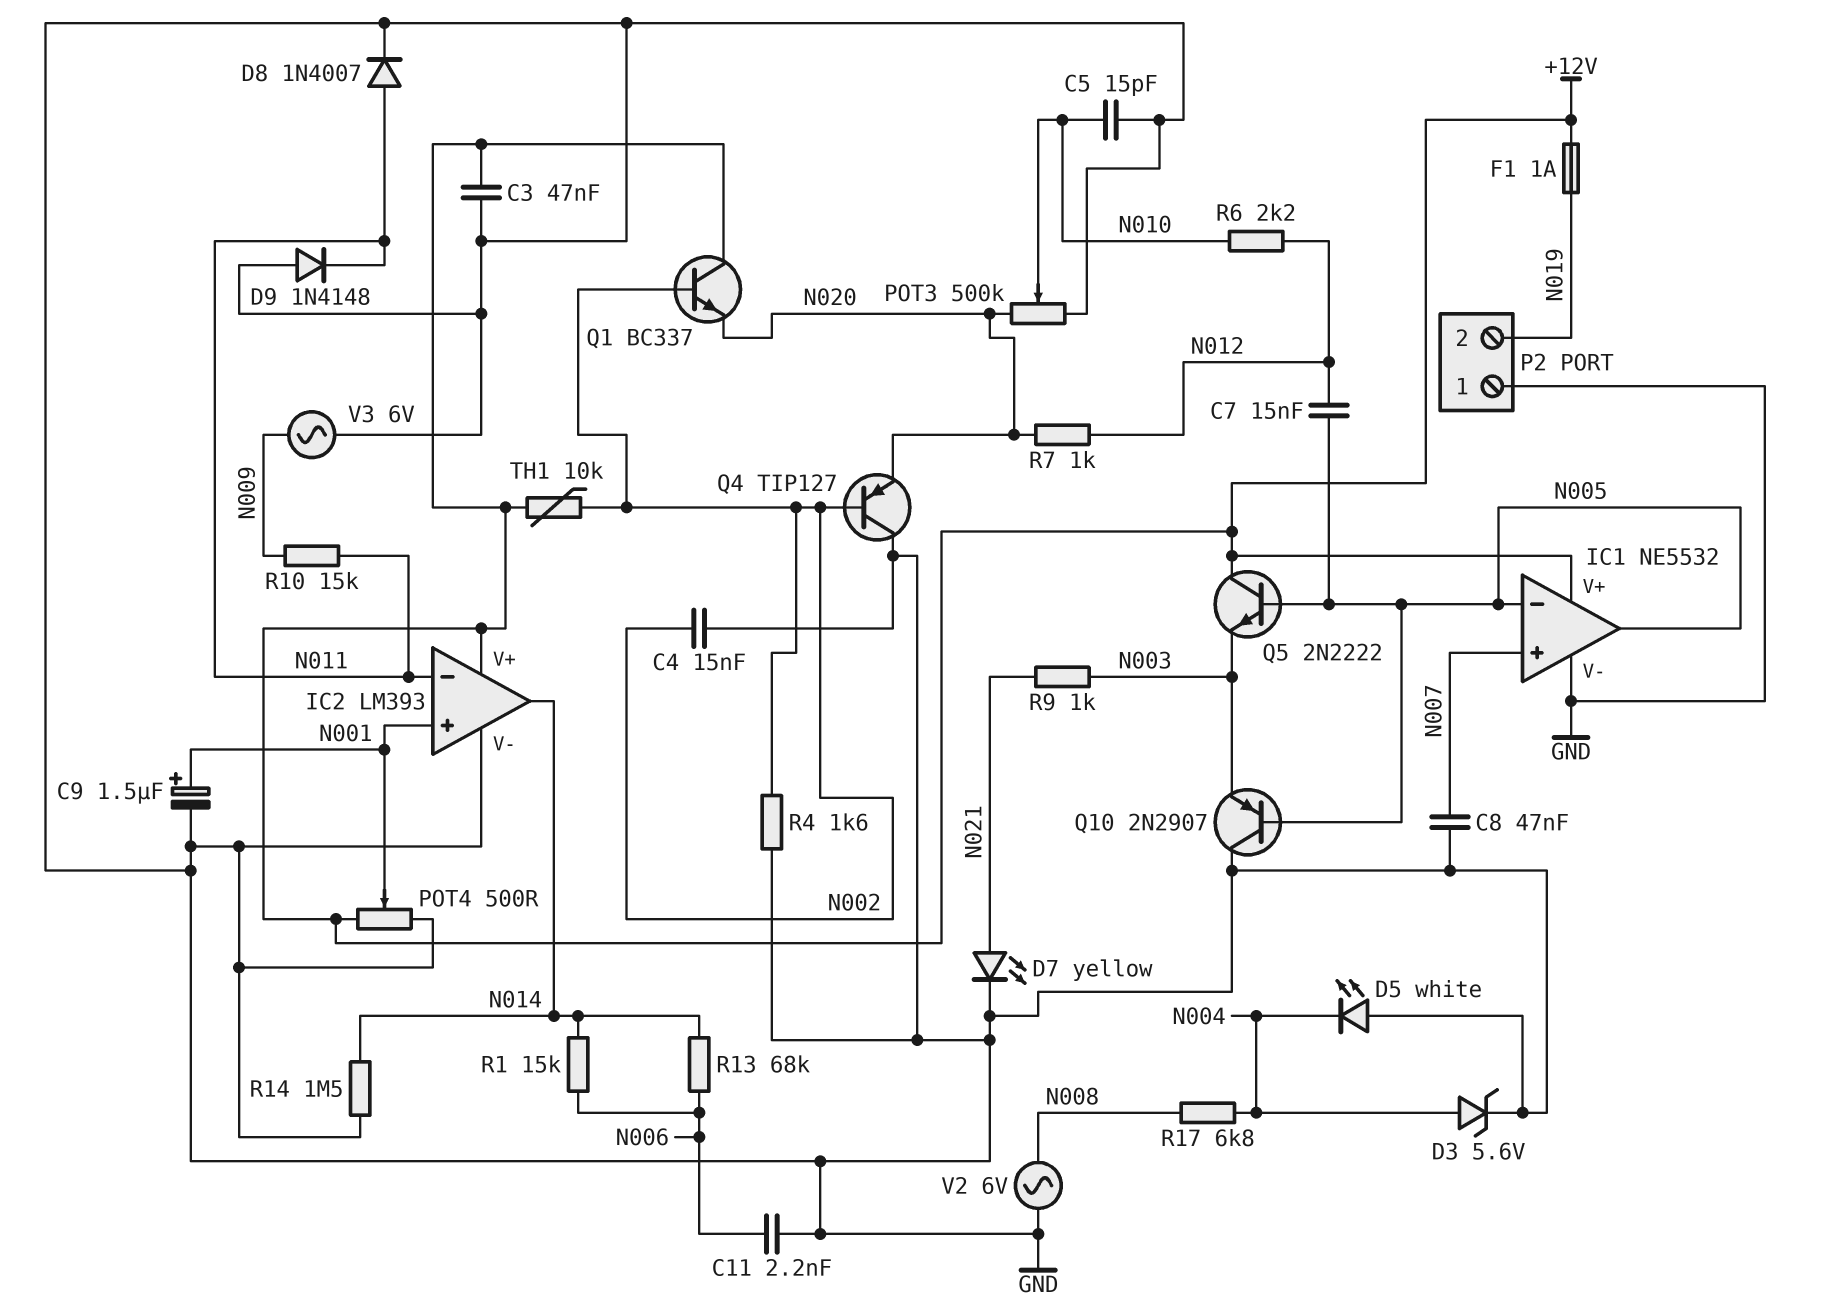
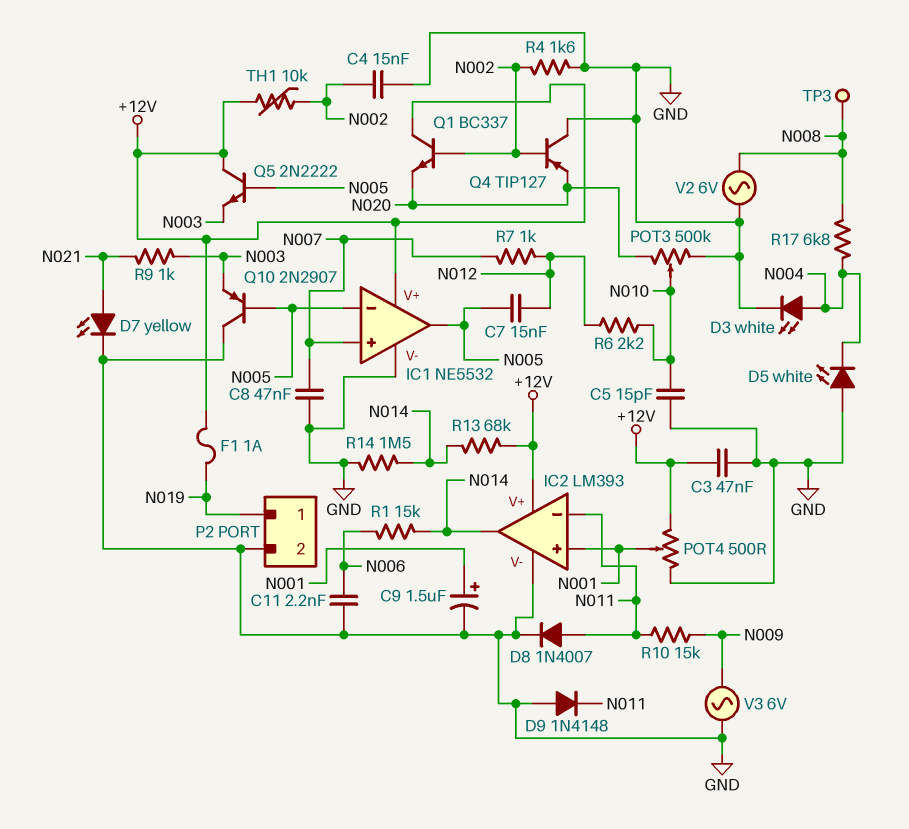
D3: zener 5.6V (A N004, K GND) -> LED white (A N004, K GND)
P2 pin 1: GND -> N019
P2 pin 2: N019 -> GND
R7: 1k (N012, N020) -> 1k (N007, N012)
R13: 68k (N006, N014) -> 68k (+12V, N014)
TP3: none -> test point (N008)

